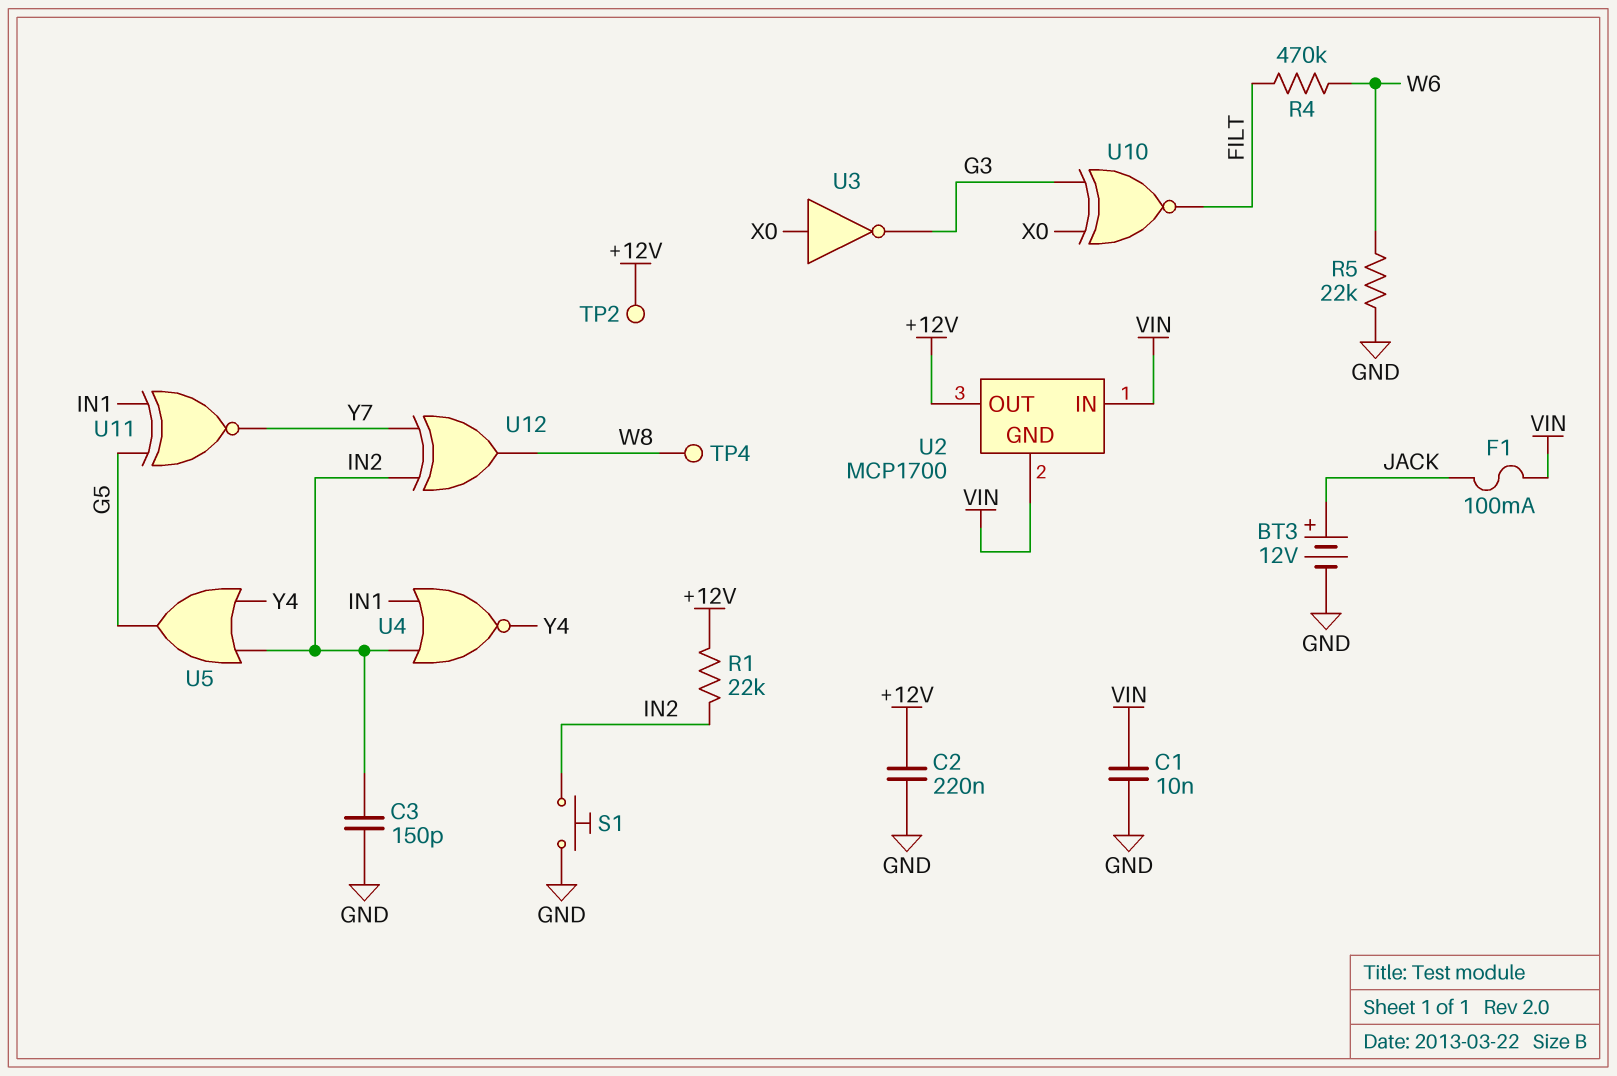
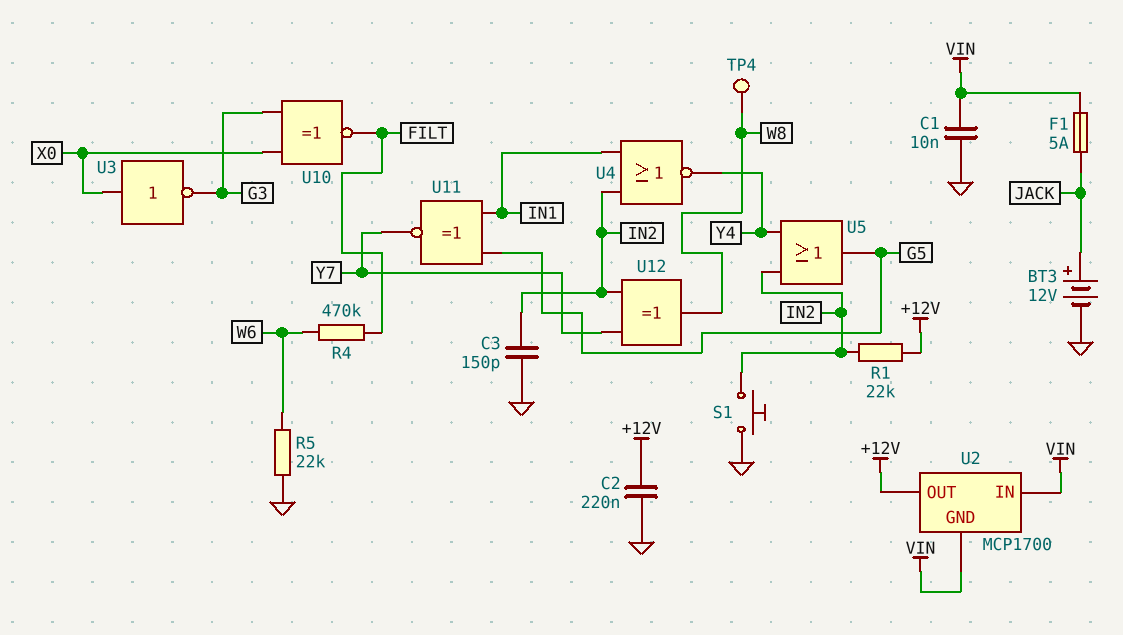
F1: 100mA (JACK, VIN) -> 5A (JACK, VIN)
TP2: test point (+12V) -> none

